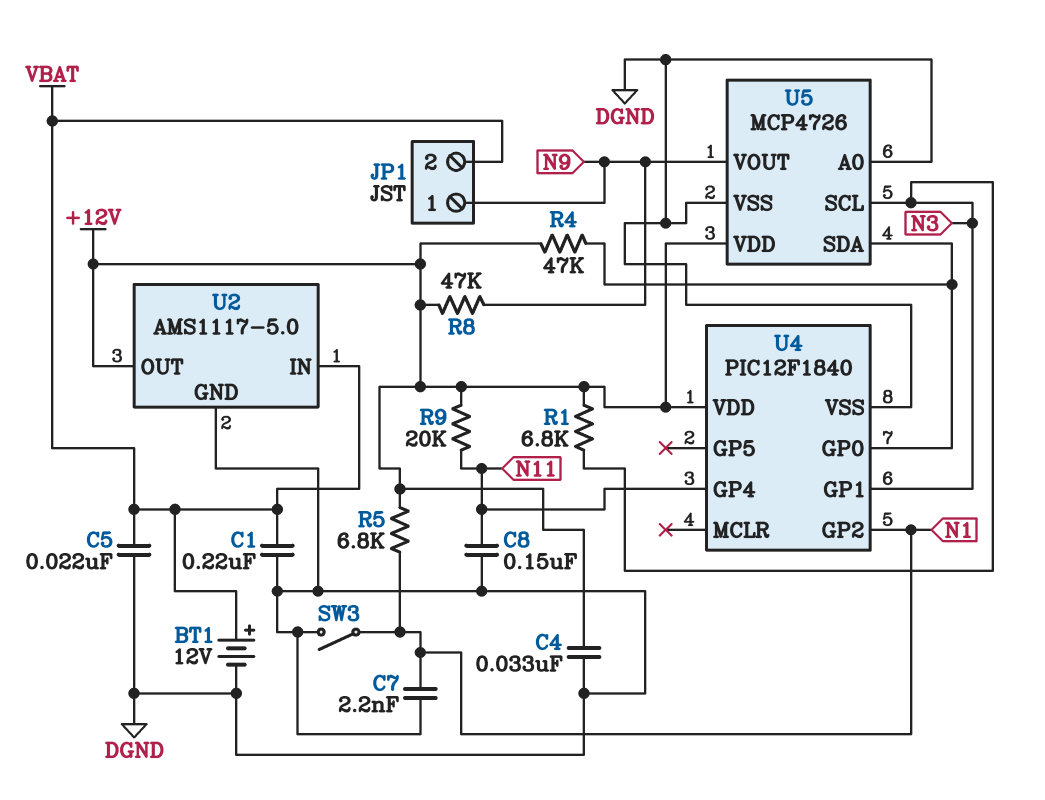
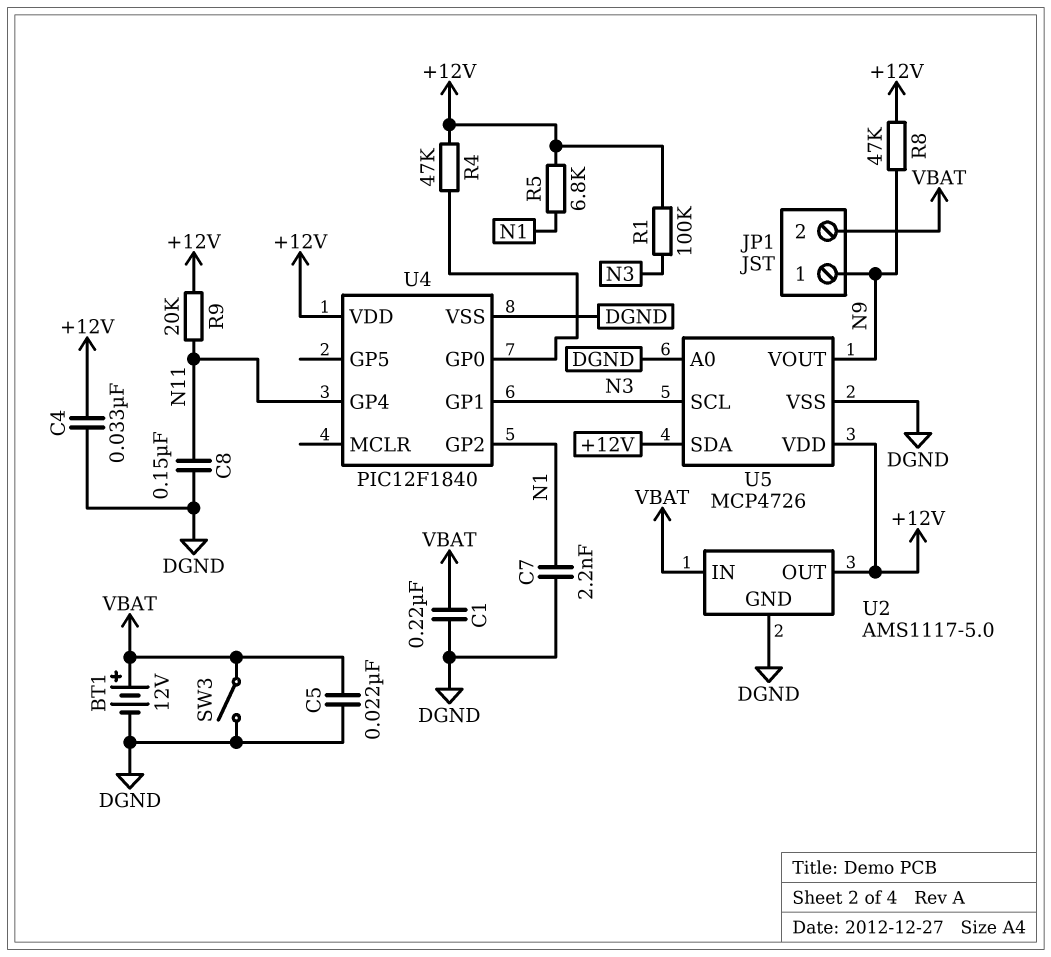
R1: 6.8k (+12V, N3) -> 100k (+12V, N3)
SW3: switch (DGND, N1) -> switch (DGND, VBAT)
U5 pin SDA: U4/GP0 -> +12V

